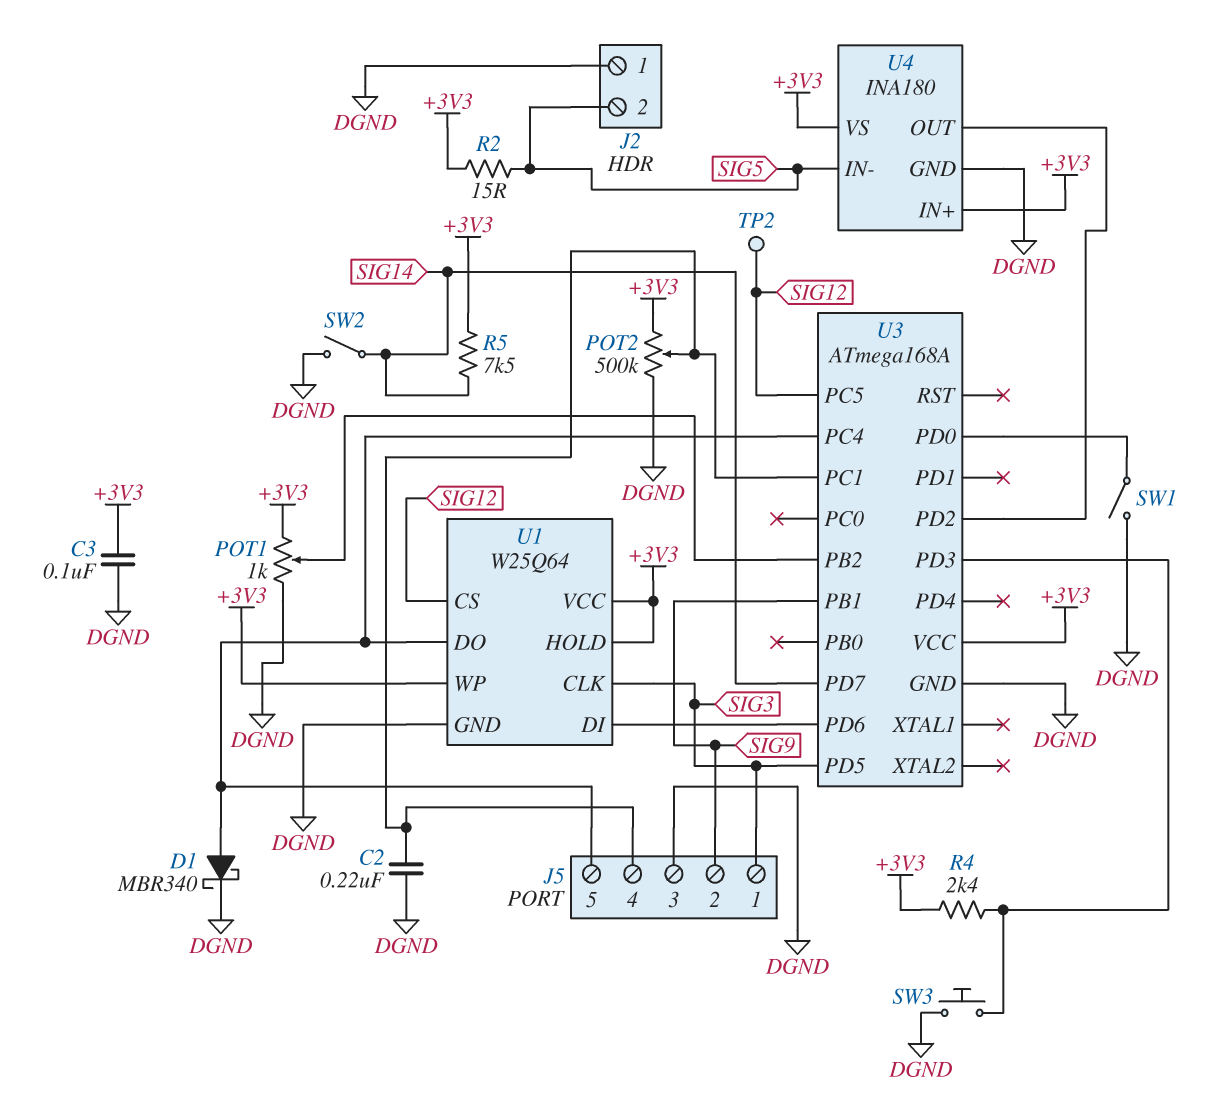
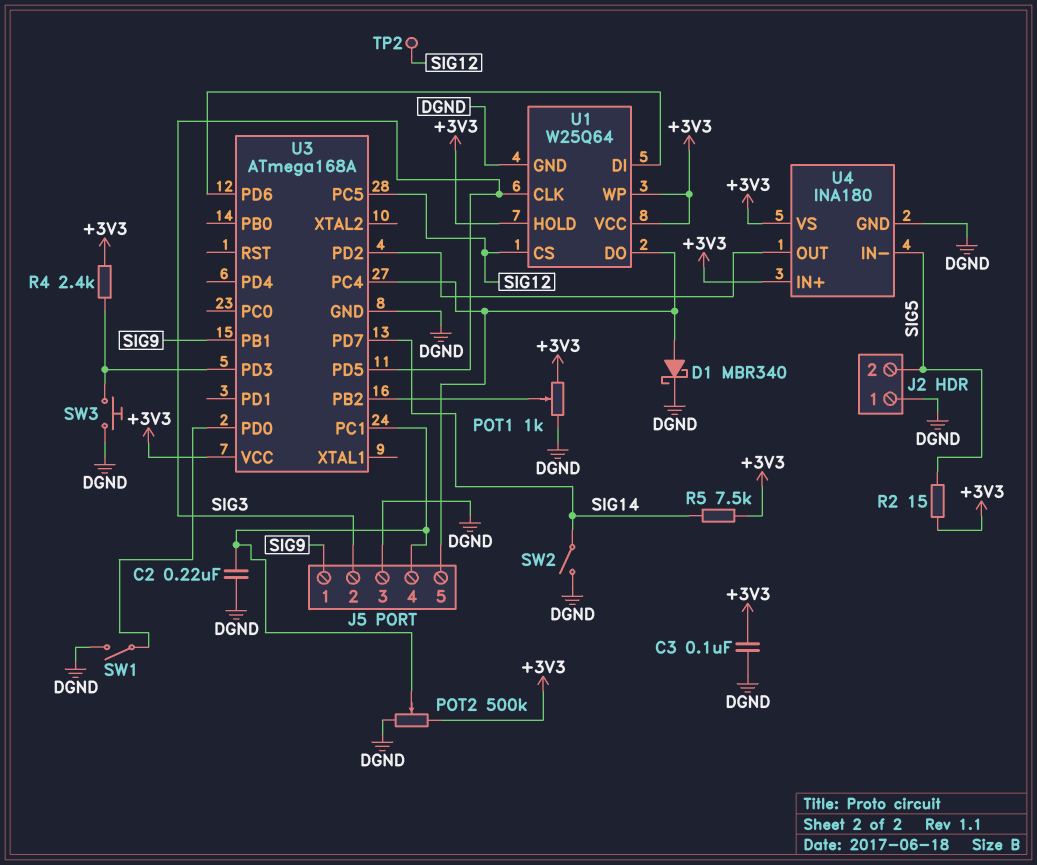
J5 pin 1: SIG3 -> SIG9
J5 pin 2: SIG9 -> SIG3

